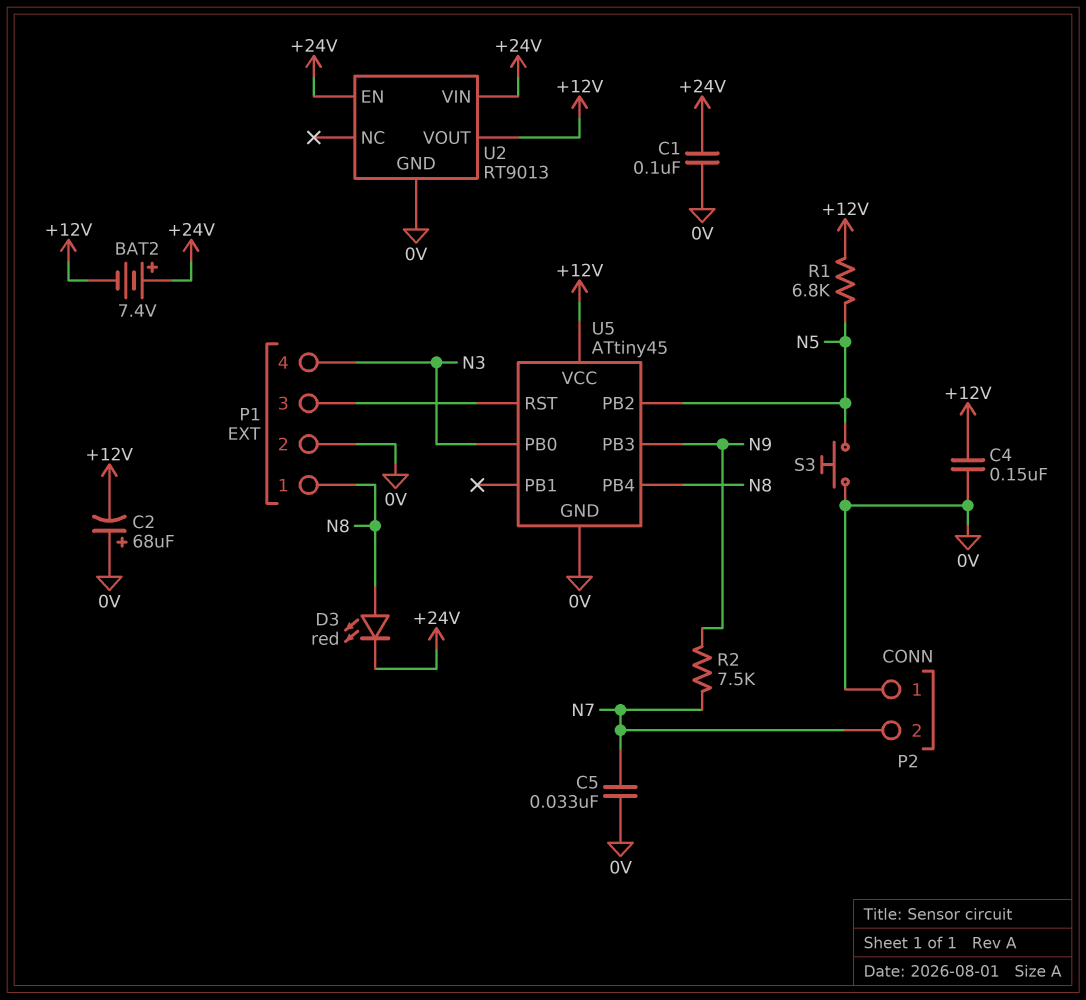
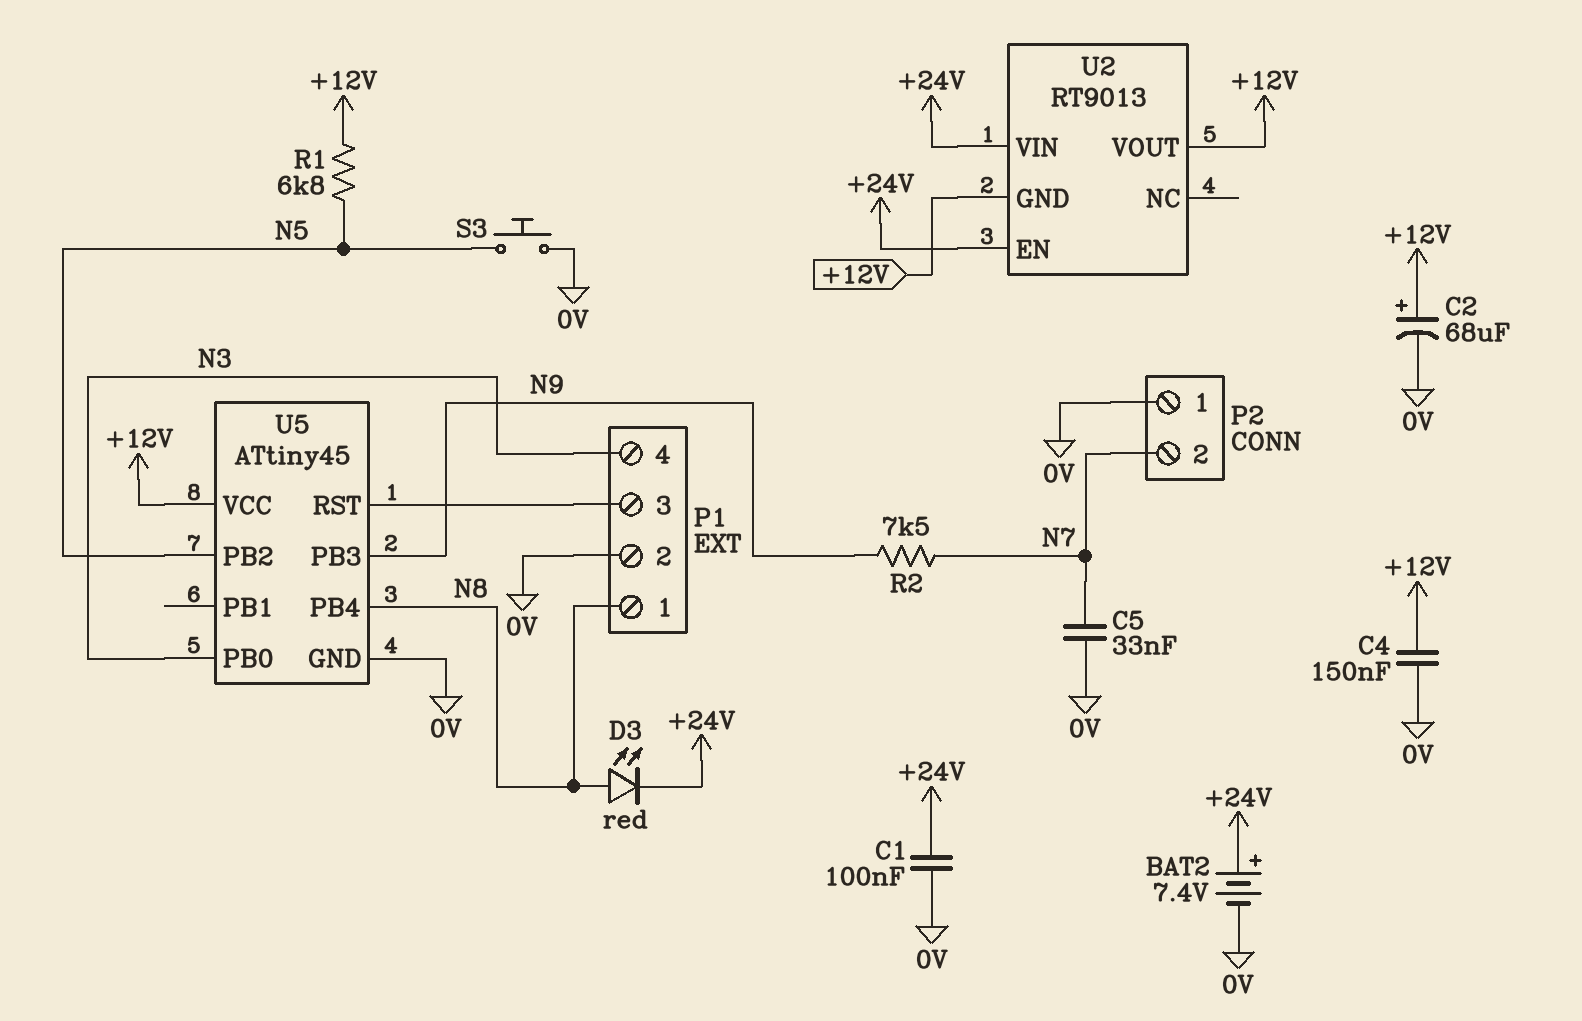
BAT2: 7.4V (plus +24V, minus +12V) -> 7.4V (plus +24V, minus 0V)
C2: 68uF (plus 0V, minus +12V) -> 68uF (plus +12V, minus 0V)
U2 pin GND: 0V -> +12V

